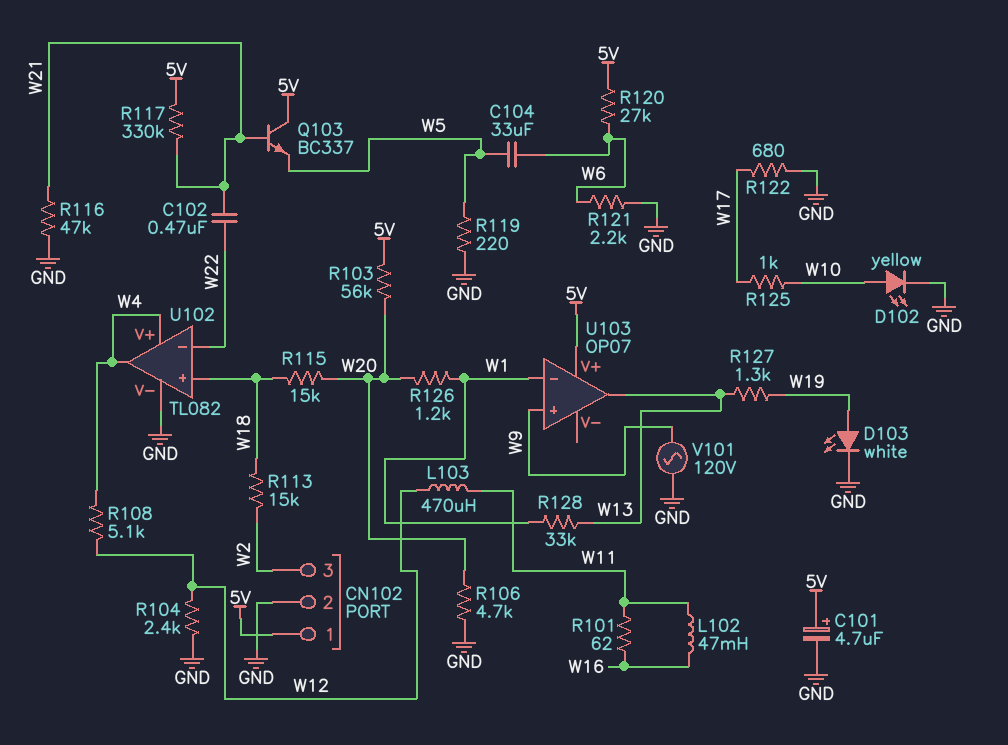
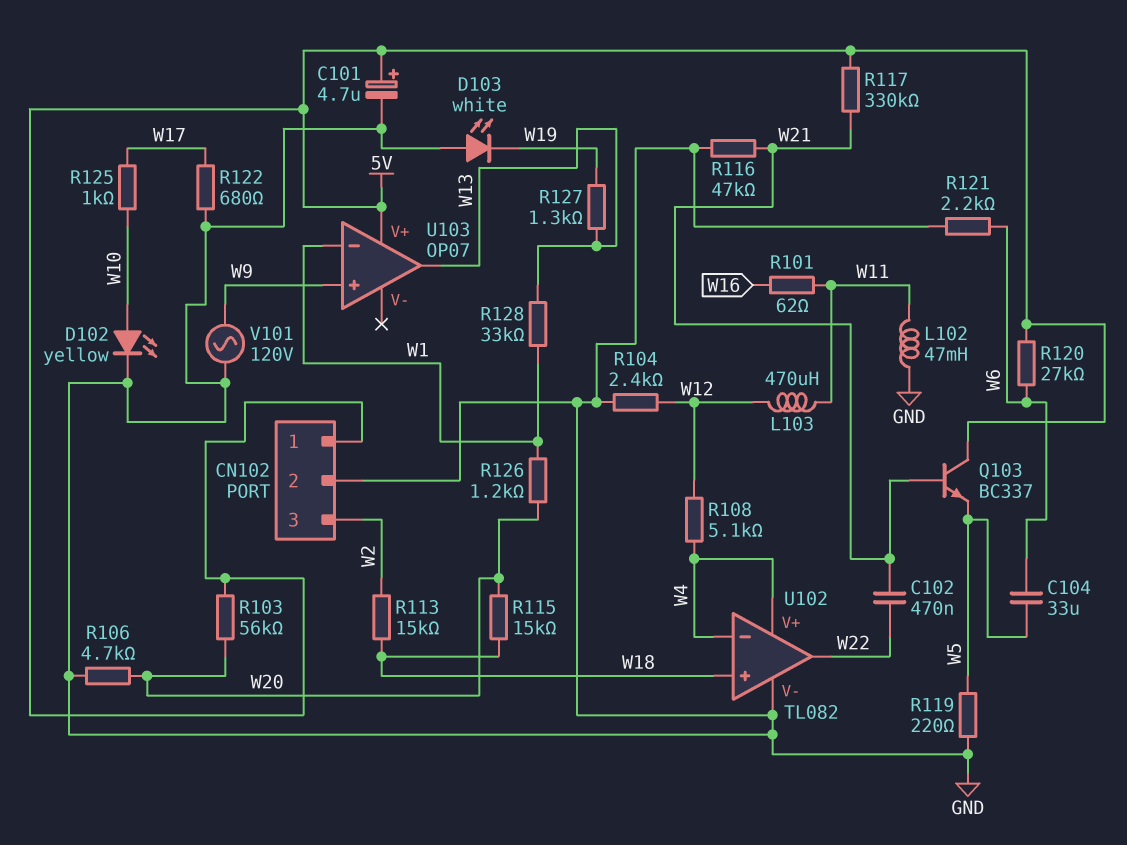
D103: LED white (A W19, K GND) -> LED white (A GND, K W19)
L102: 47mH (W11, W16) -> 47mH (GND, W11)
U102 pin in-: W22 -> W4
U102 pin out: W4 -> W22

